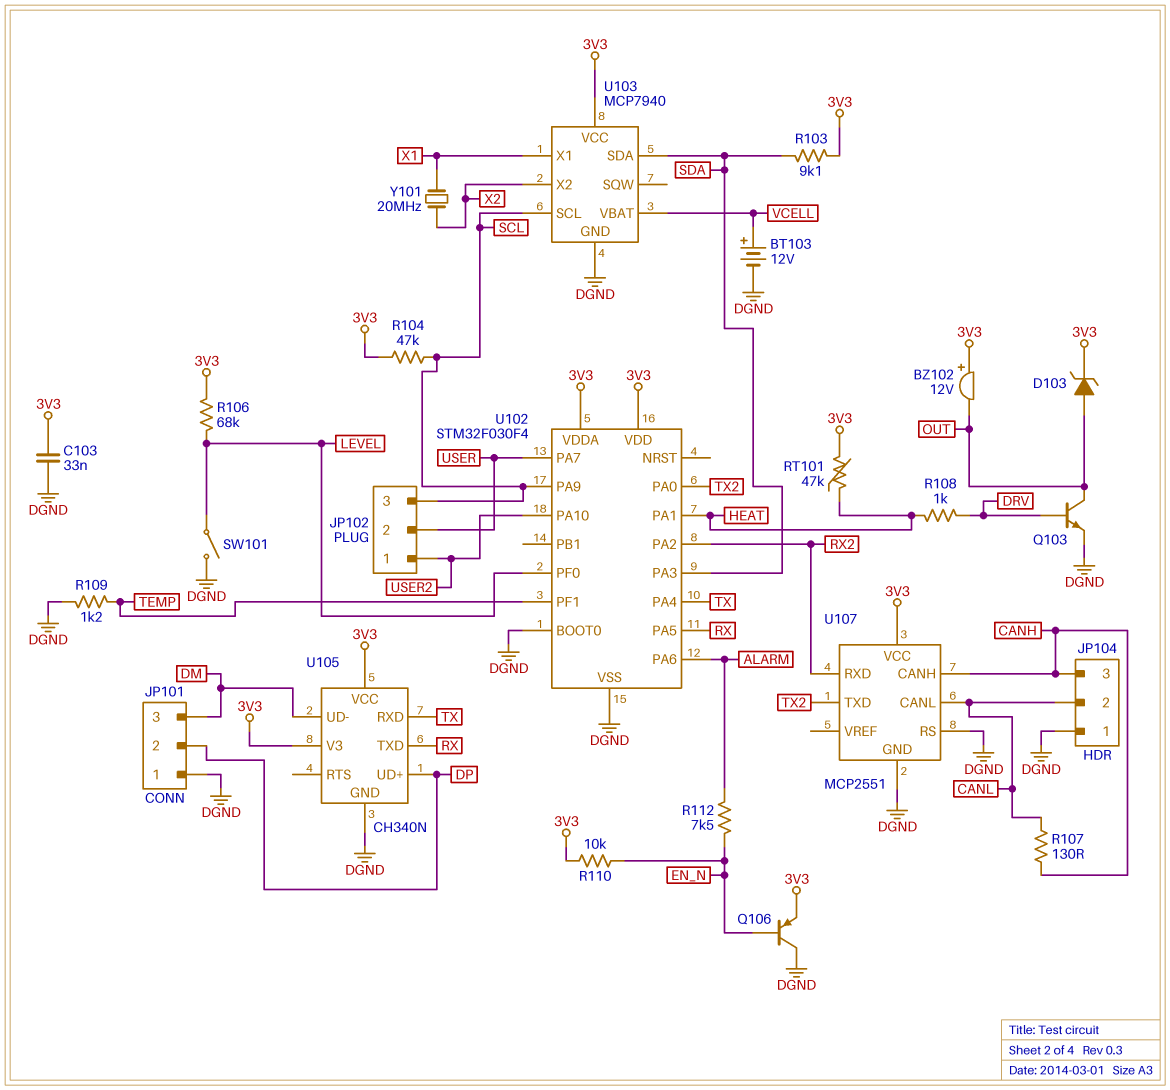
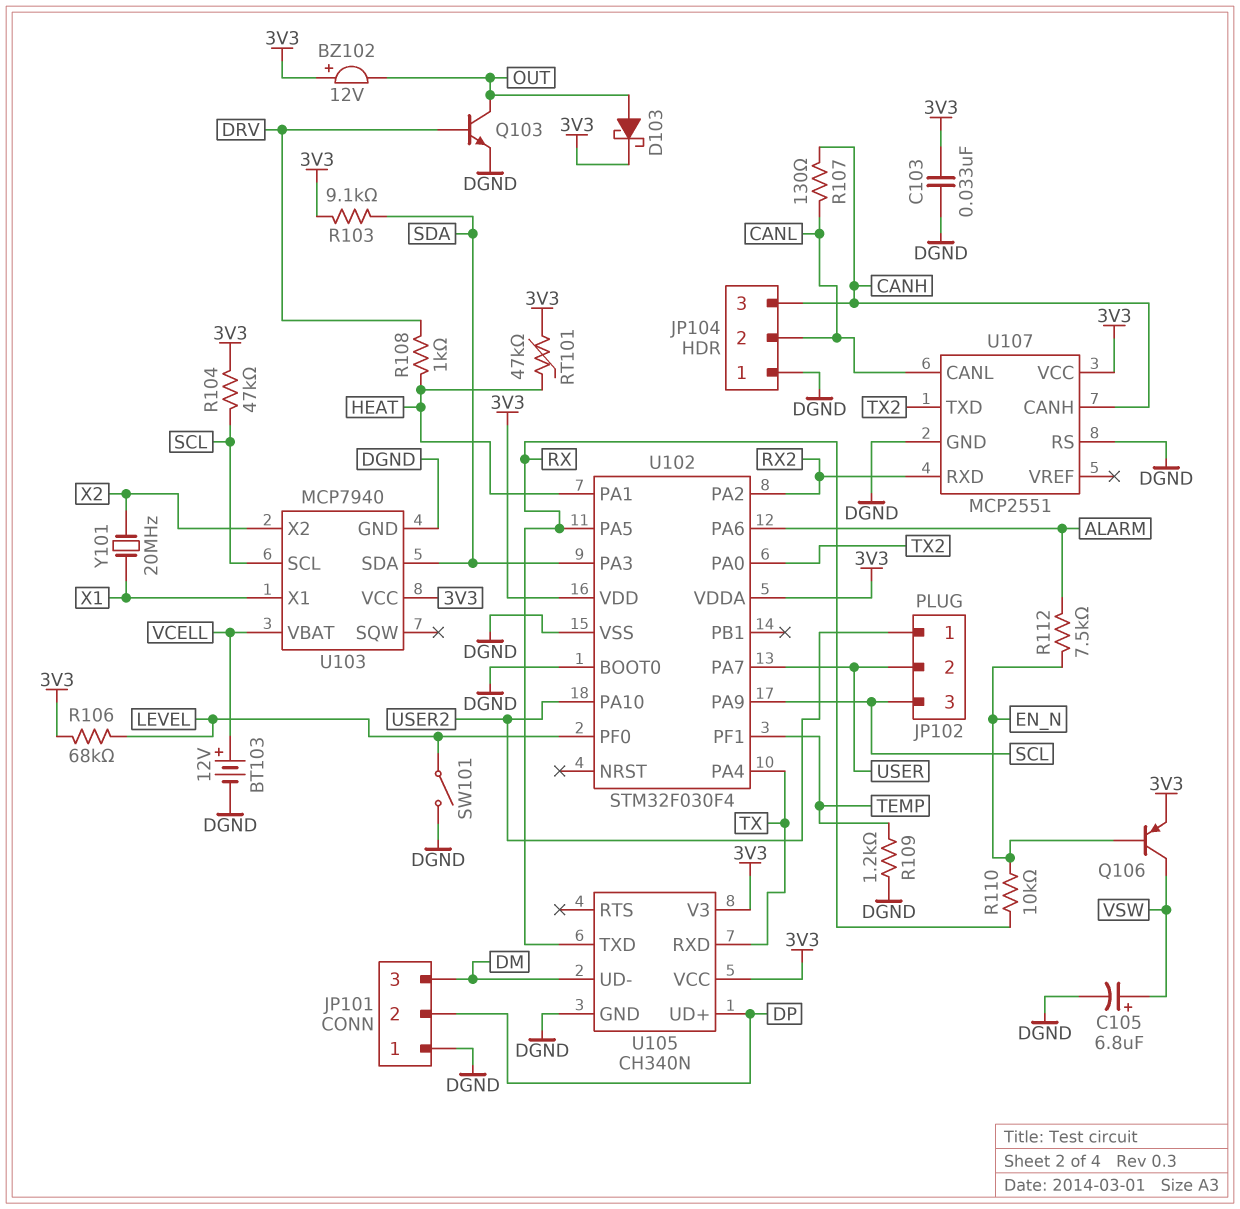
C105: none -> 6.8uF (plus VSW, minus DGND)
D103: zener (A OUT, K 3V3) -> schottky (A OUT, K 3V3)
Q106: PNP (B EN_N, C DGND, E 3V3) -> PNP (B EN_N, C VSW, E 3V3)
R110: 10k (3V3, EN_N) -> 10k (EN_N, RX)

